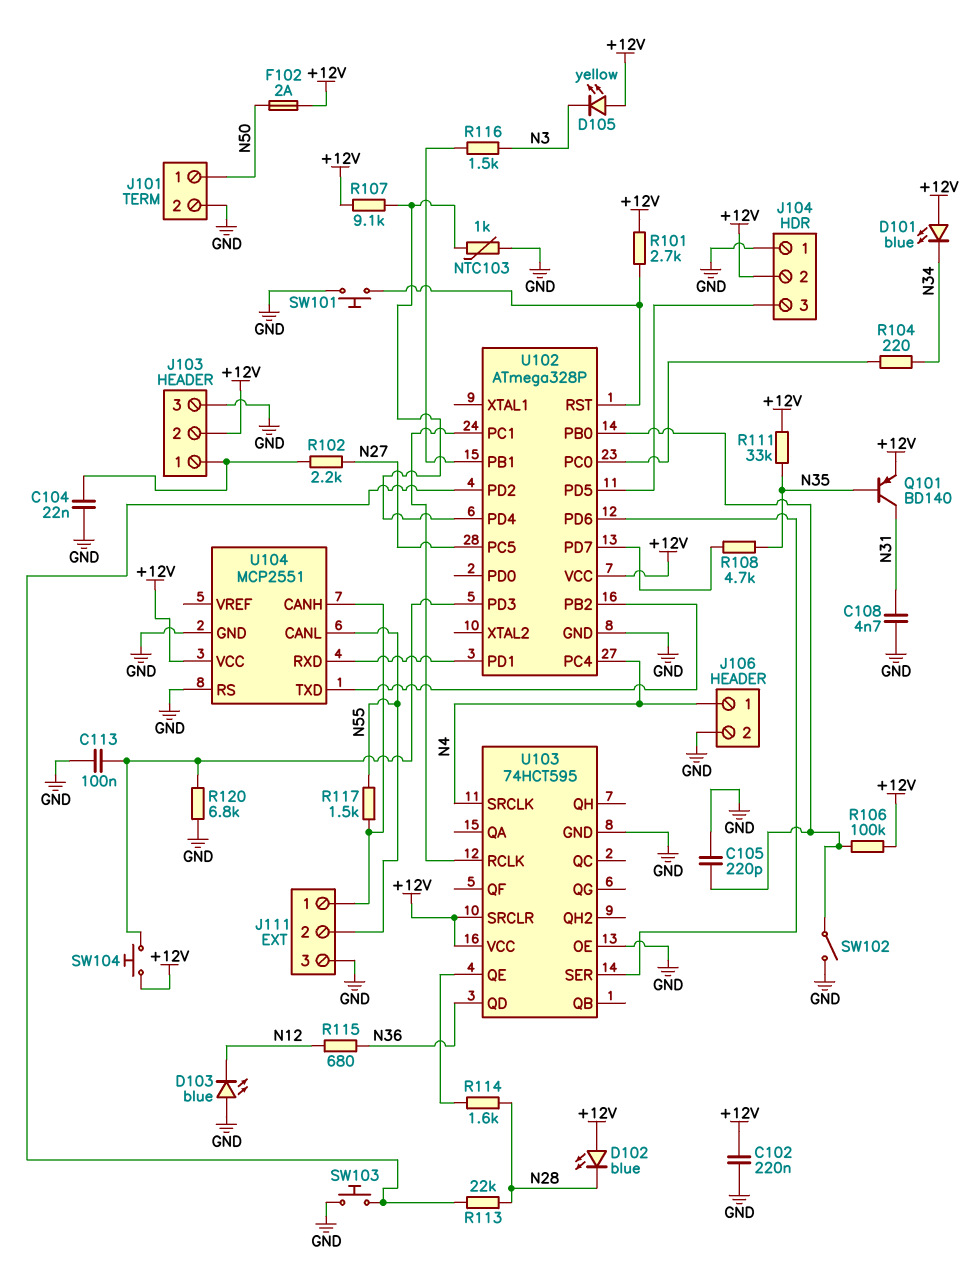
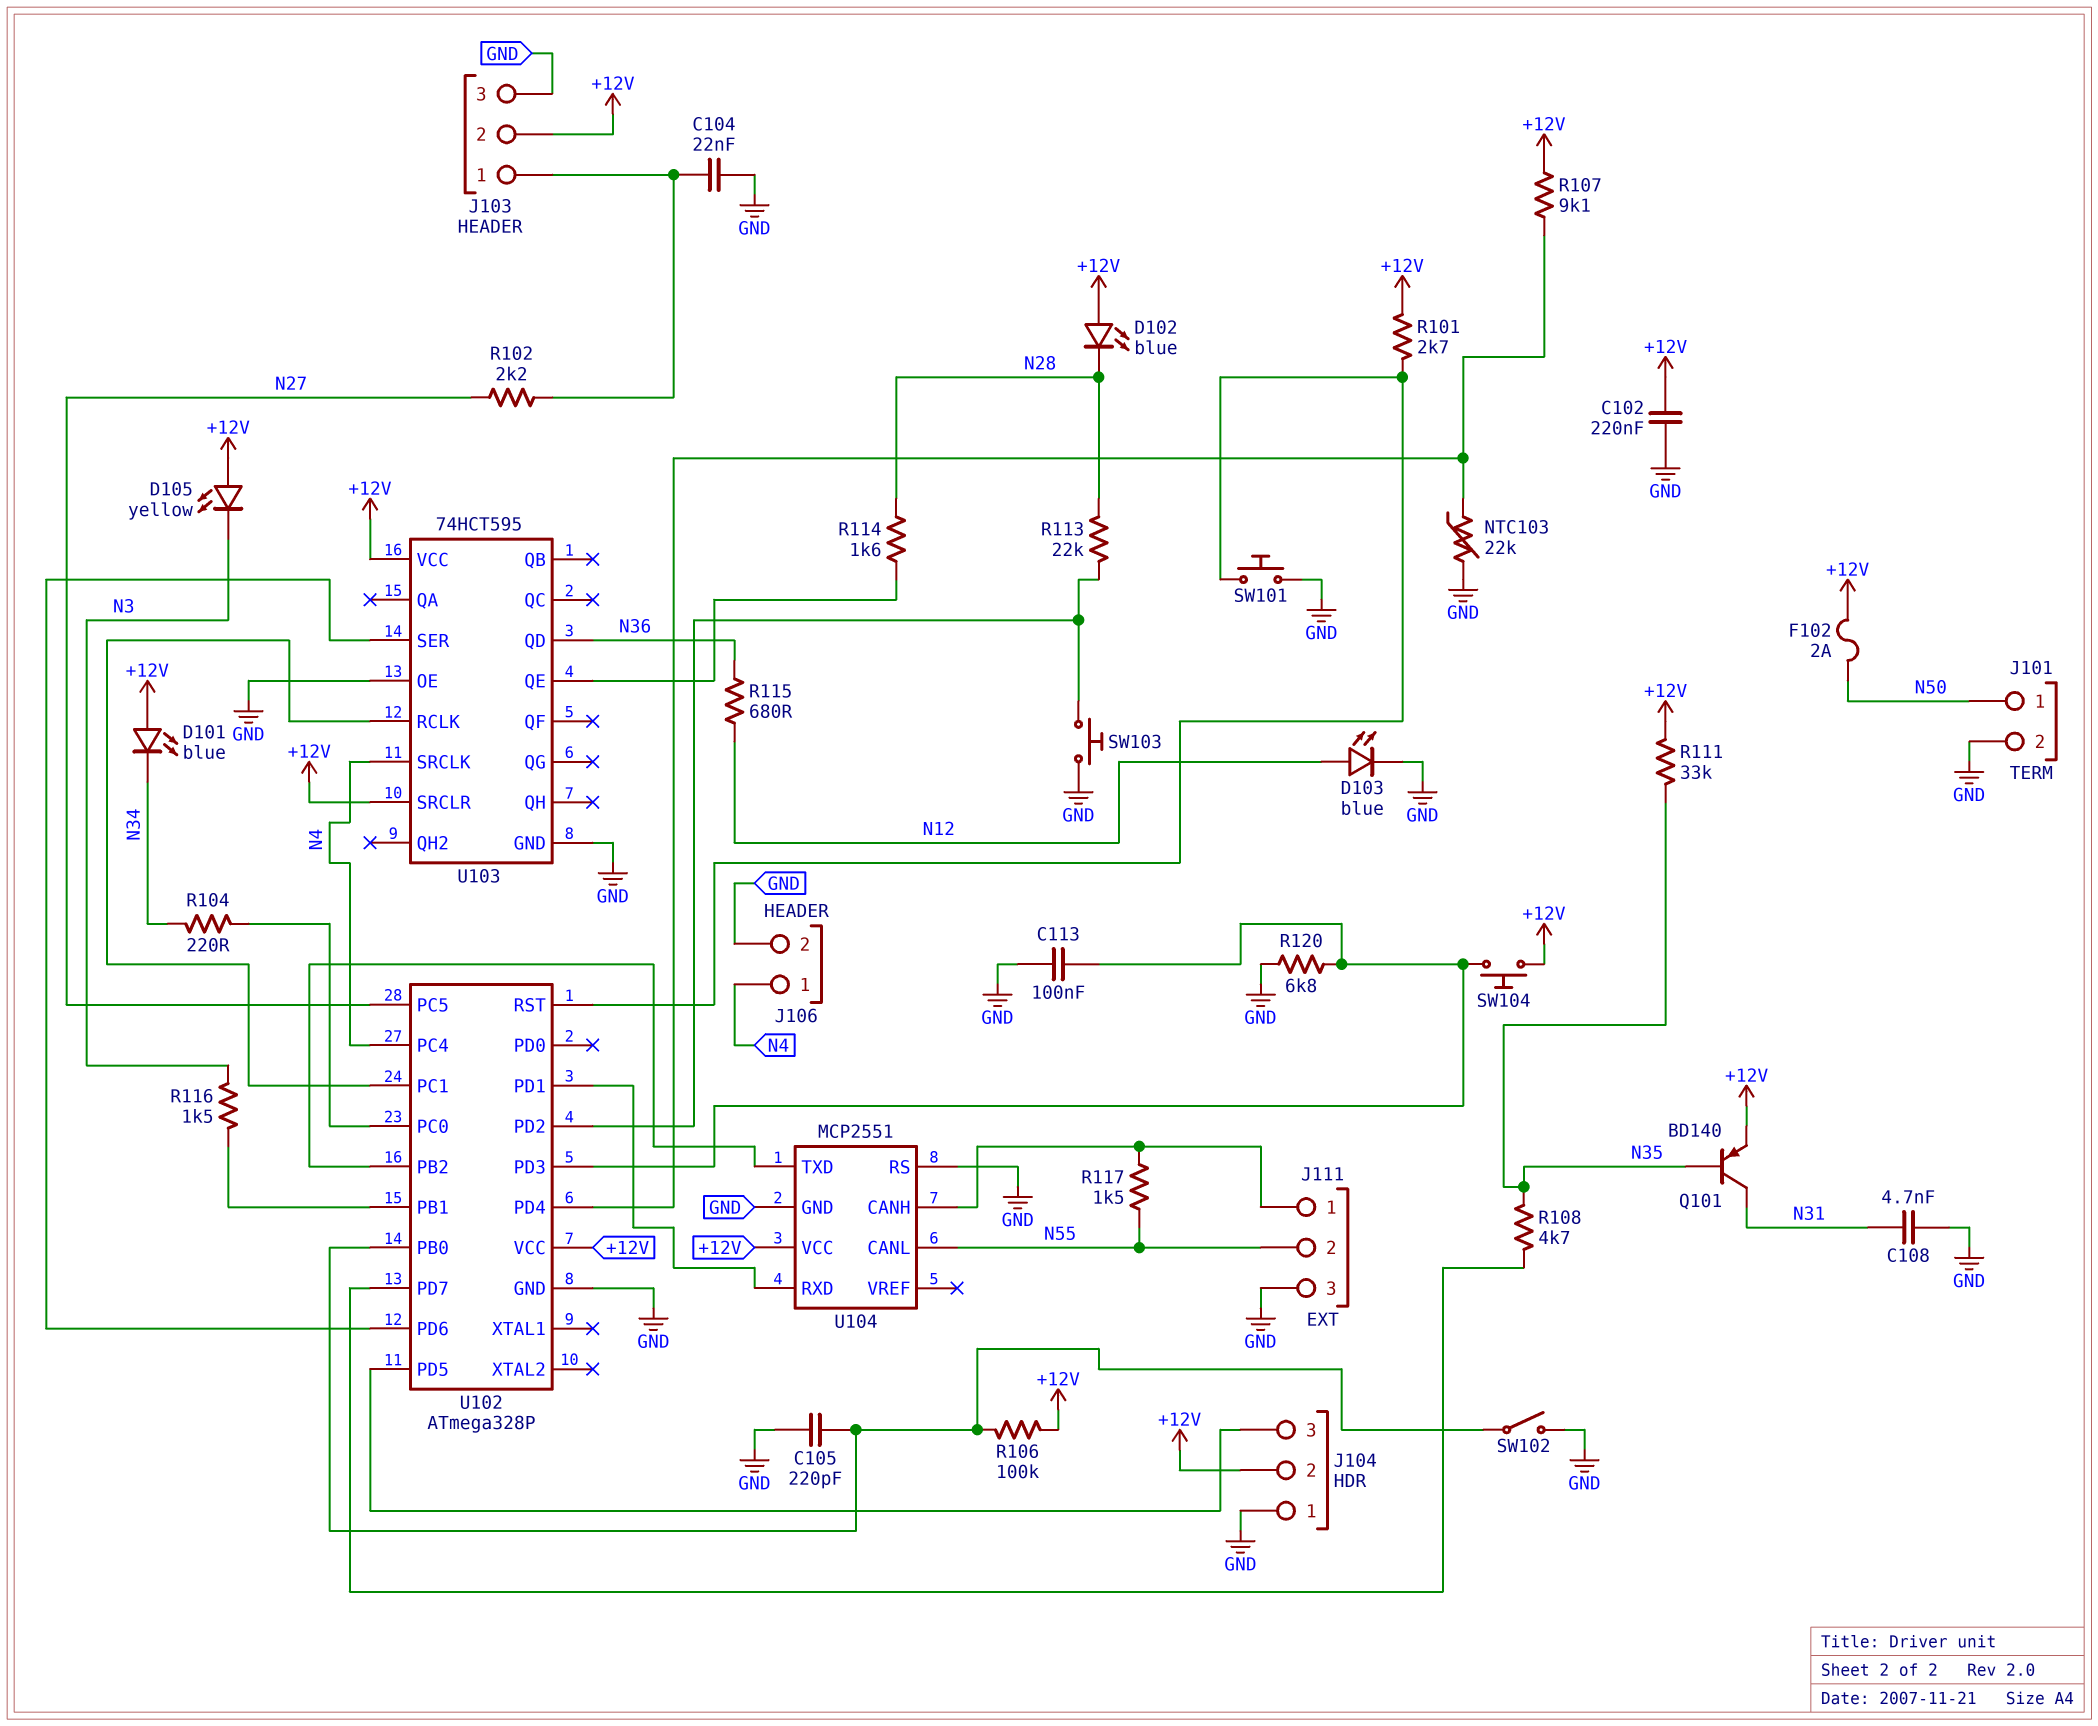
D103: LED blue (A GND, K N12) -> LED blue (A N12, K GND)
NTC103: 1k (GND, U102/PD4) -> 22k (GND, U102/PD4)

